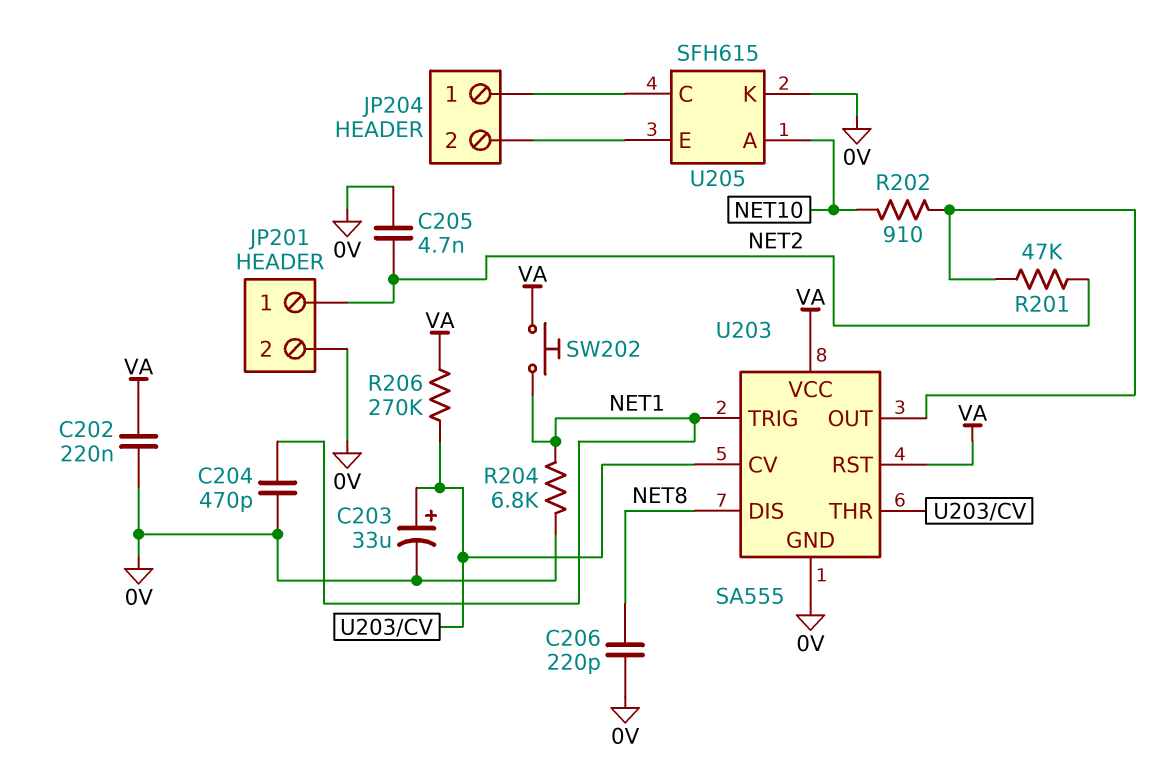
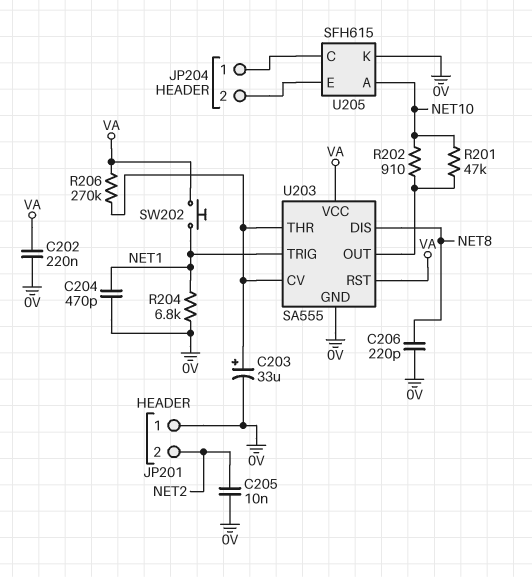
C205: 4.7nF (0V, NET2) -> 10nF (0V, NET2)
JP201 pin 1: NET2 -> 0V
JP201 pin 2: 0V -> NET2
R201: 47k (NET2, U203/OUT) -> 47k (NET10, U203/OUT)

